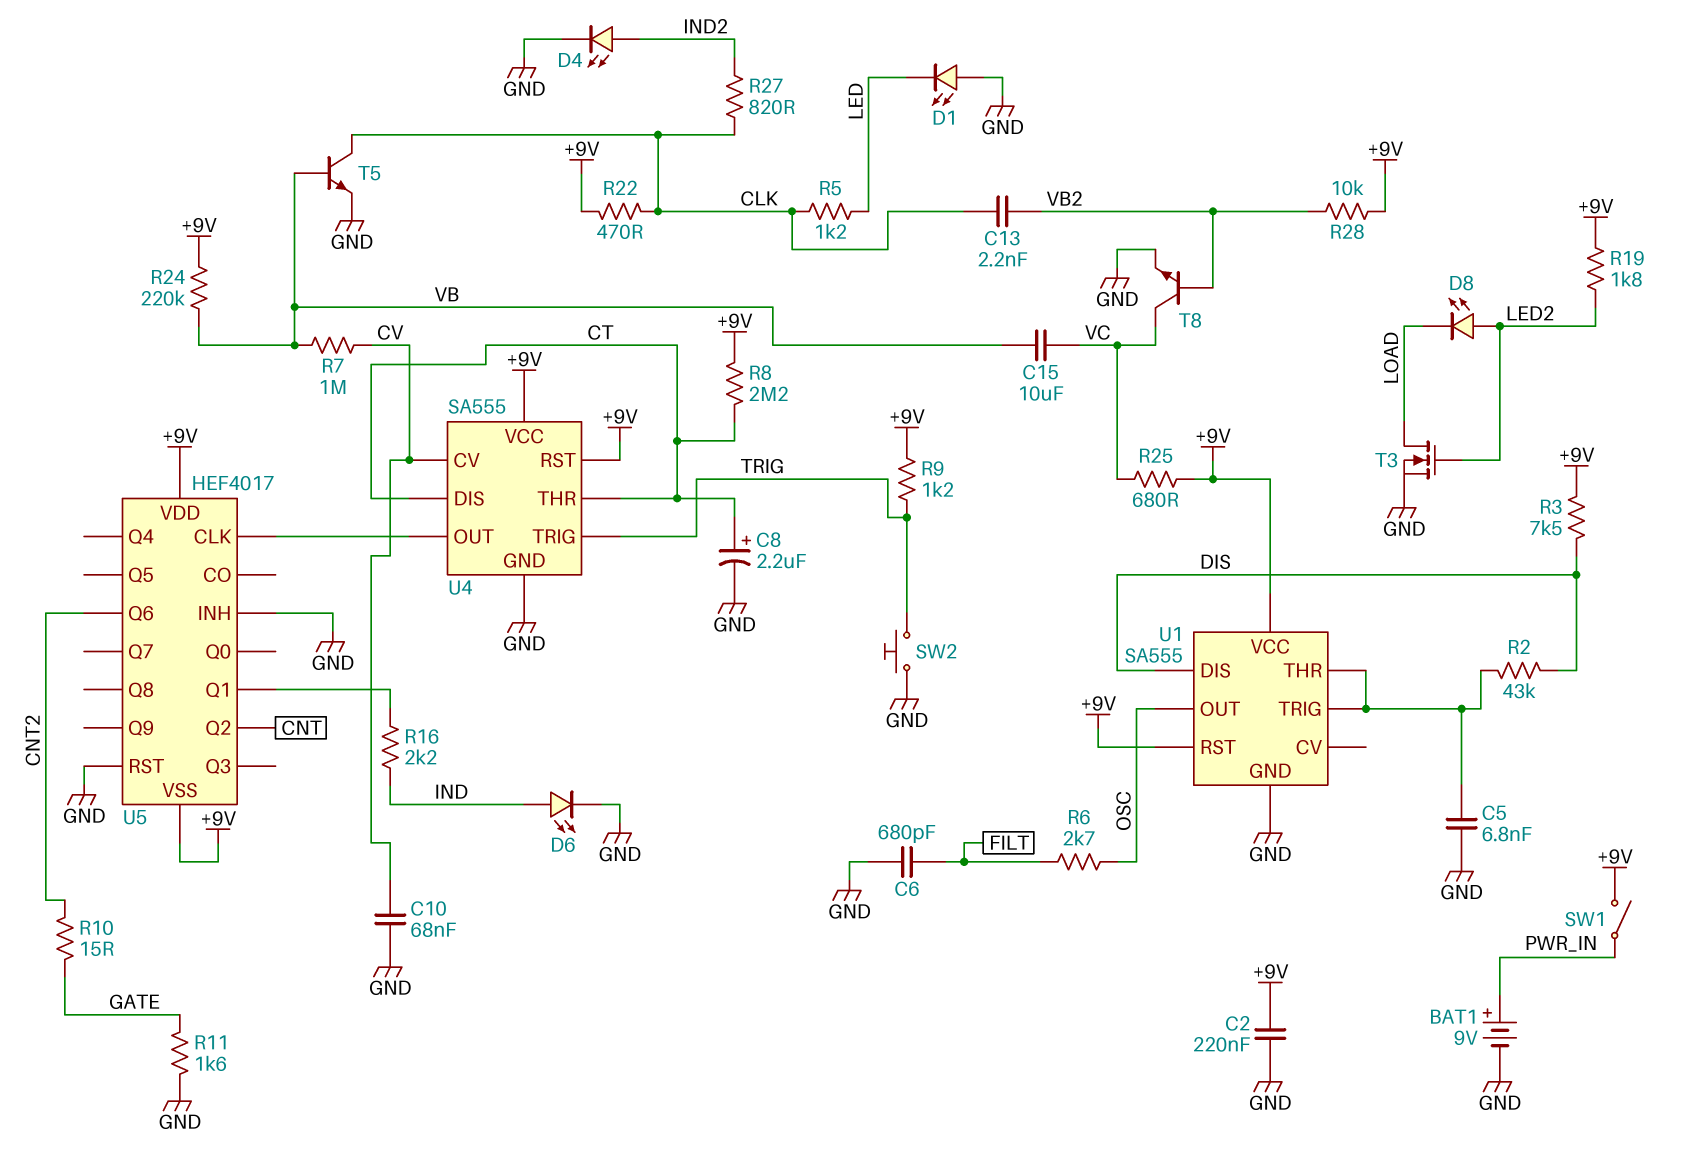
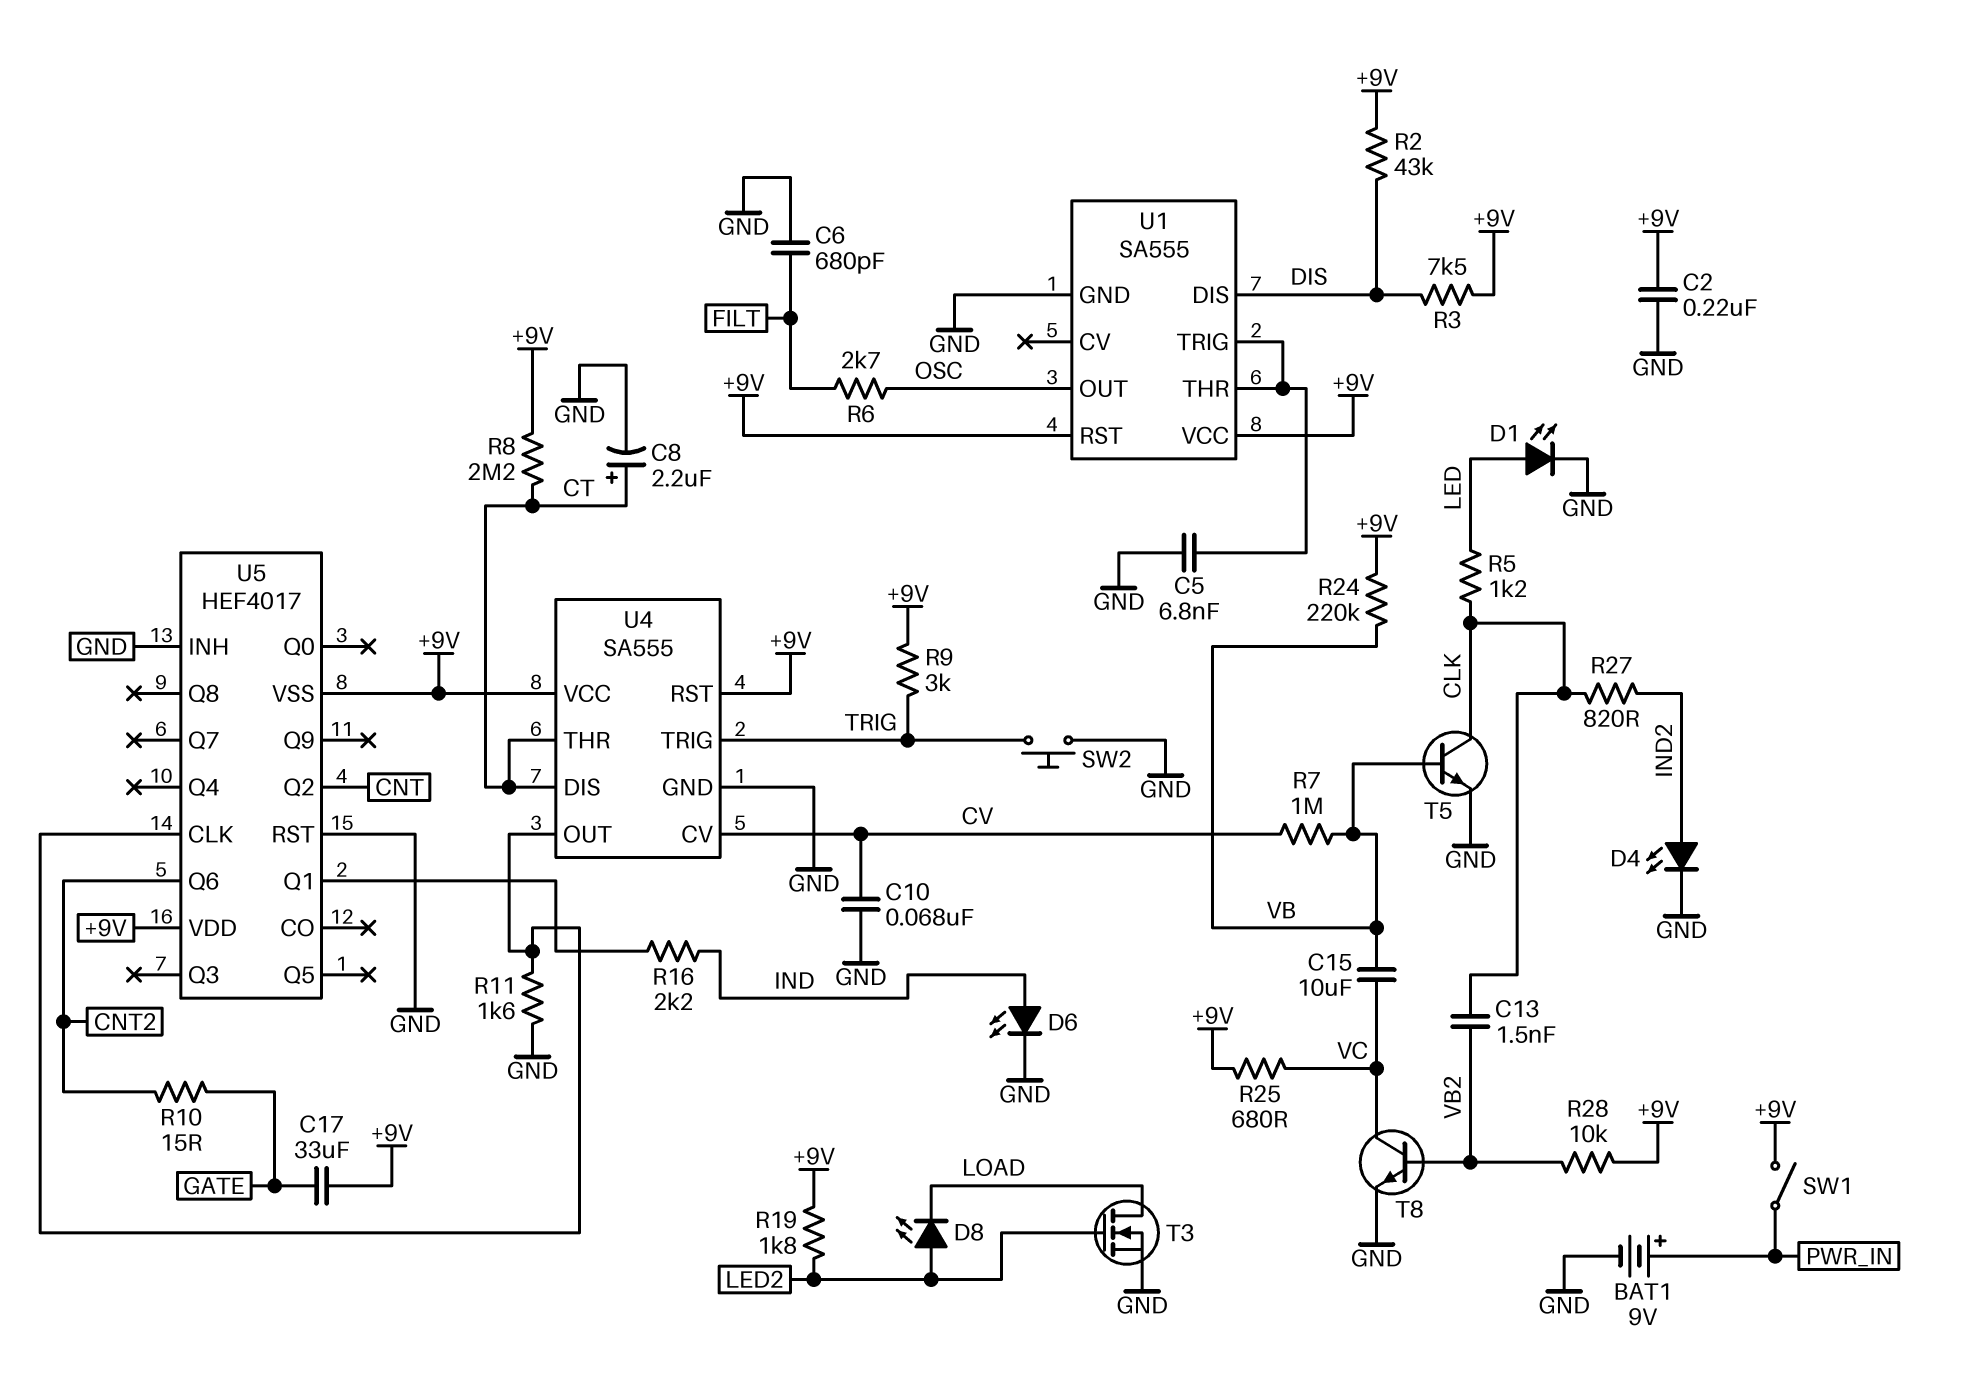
C13: 2.2nF (CLK, VB2) -> 1.5nF (CLK, VB2)
C17: none -> 33uF (+9V, GATE)
D1: LED (A GND, K LED) -> LED (A LED, K GND)
R2: 43k (DIS, U1/THR) -> 43k (+9V, DIS)
R9: 1.2k (+9V, TRIG) -> 3k (+9V, TRIG)
R11: 1.6k (GATE, GND) -> 1.6k (GND, U4/OUT)
R22: 470 (+9V, CLK) -> none

